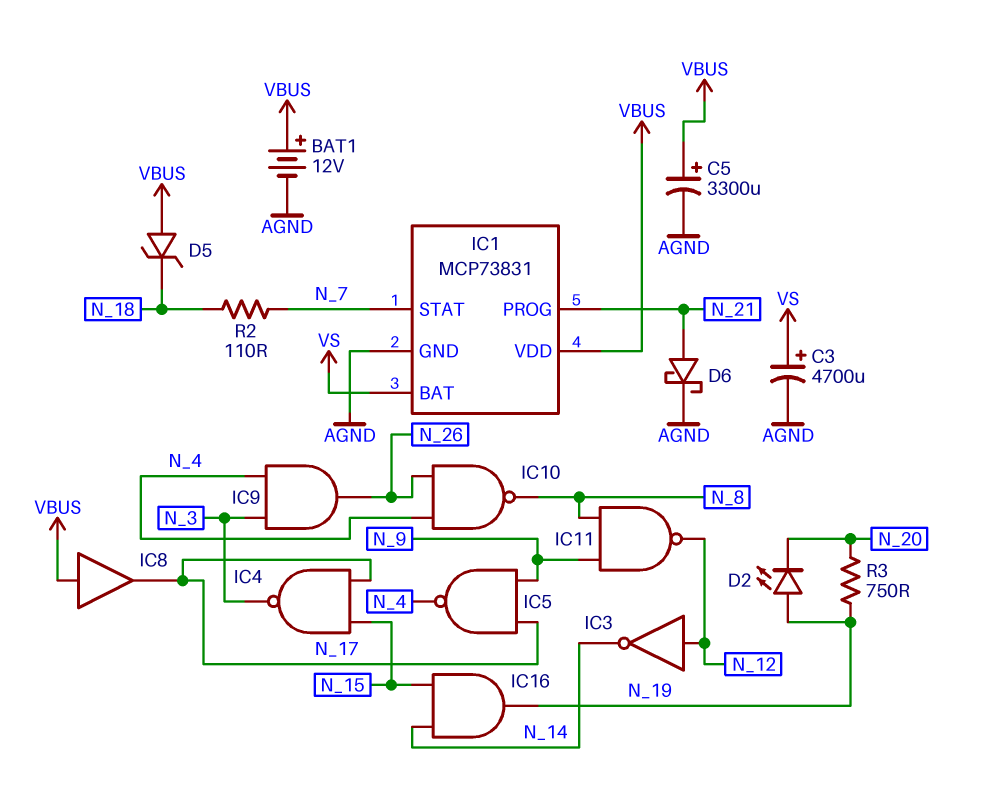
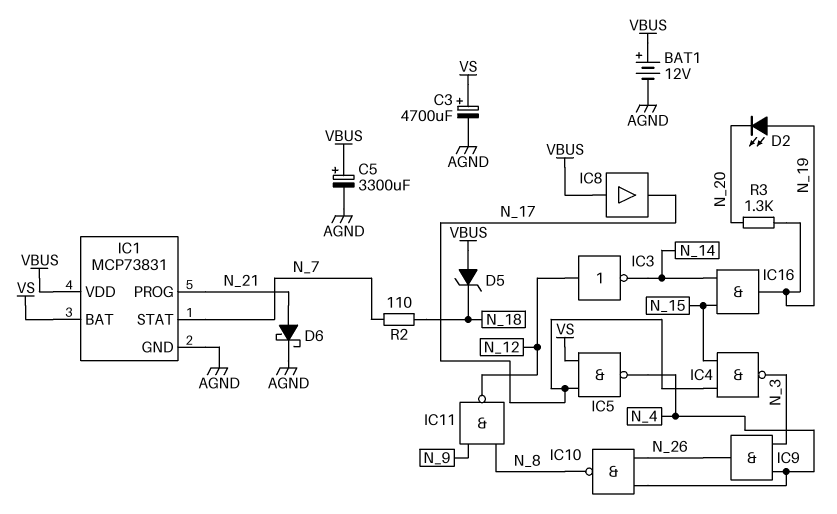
IC5: NAND (in N_9, in N_17, out N_4) -> NAND (in N_17, in VS, out N_4)
R3: 750 (N_19, N_20) -> 1.3k (N_19, N_20)

